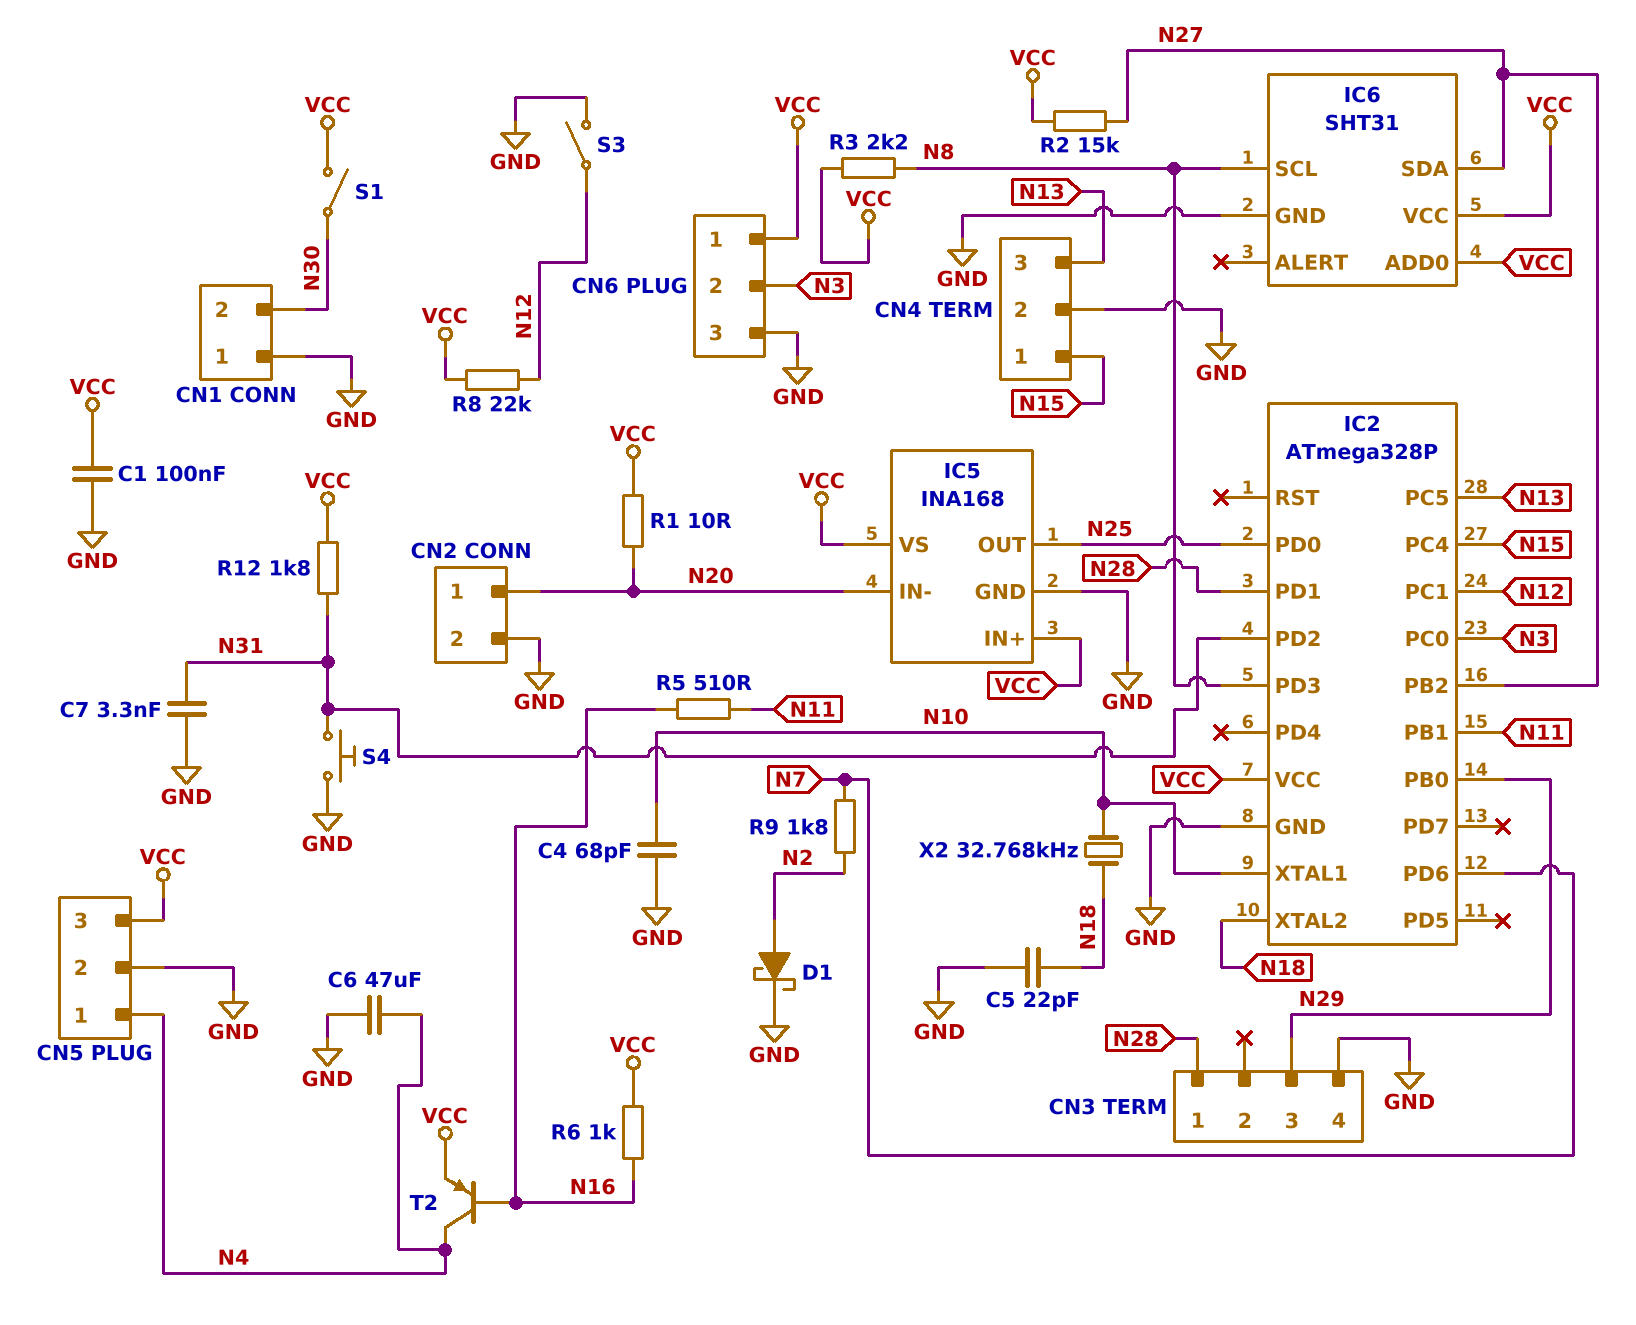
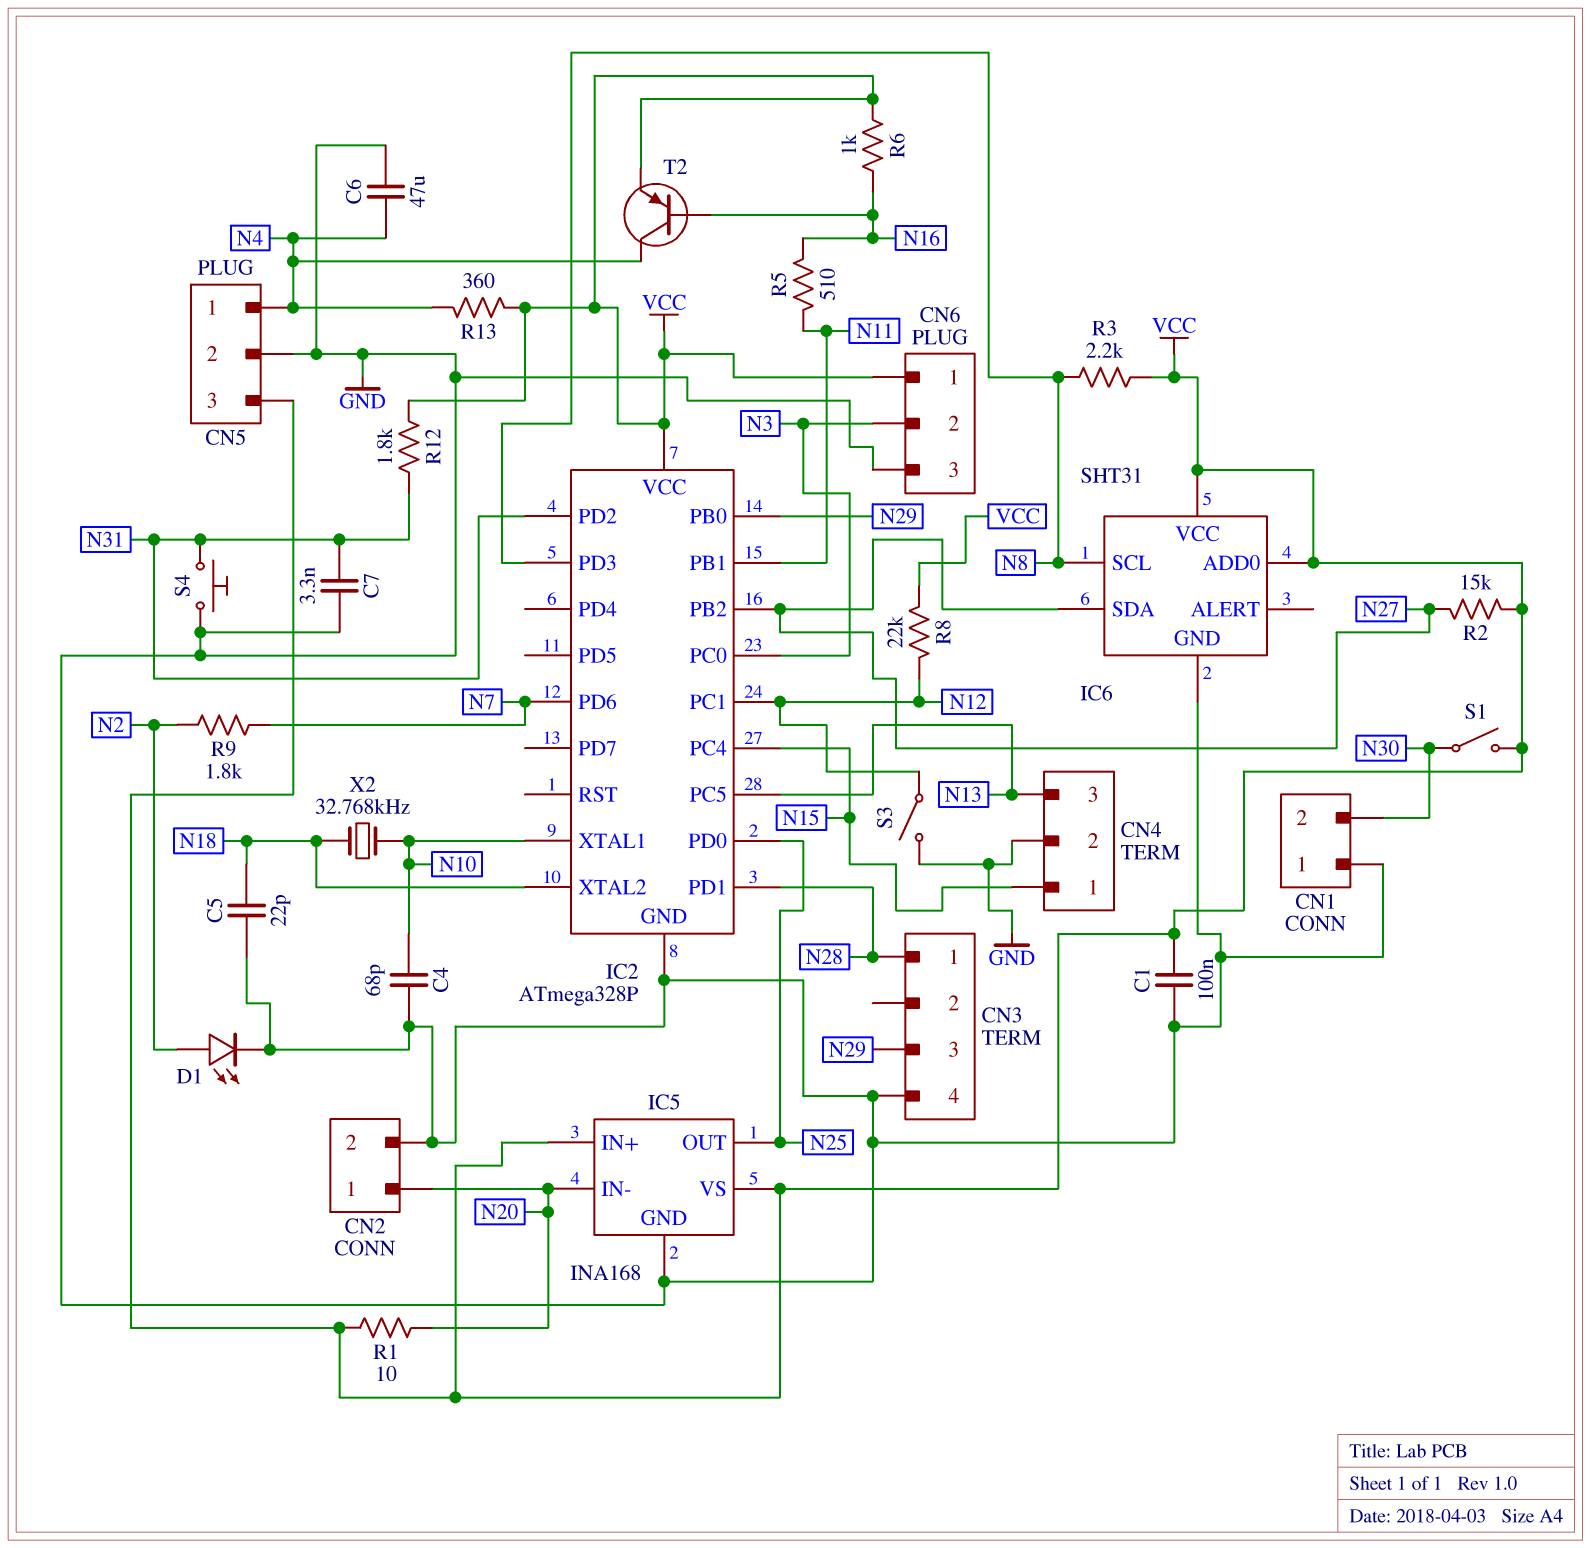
D1: schottky (A N2, K GND) -> LED (A N2, K GND)
R13: none -> 360 (N4, VCC)

